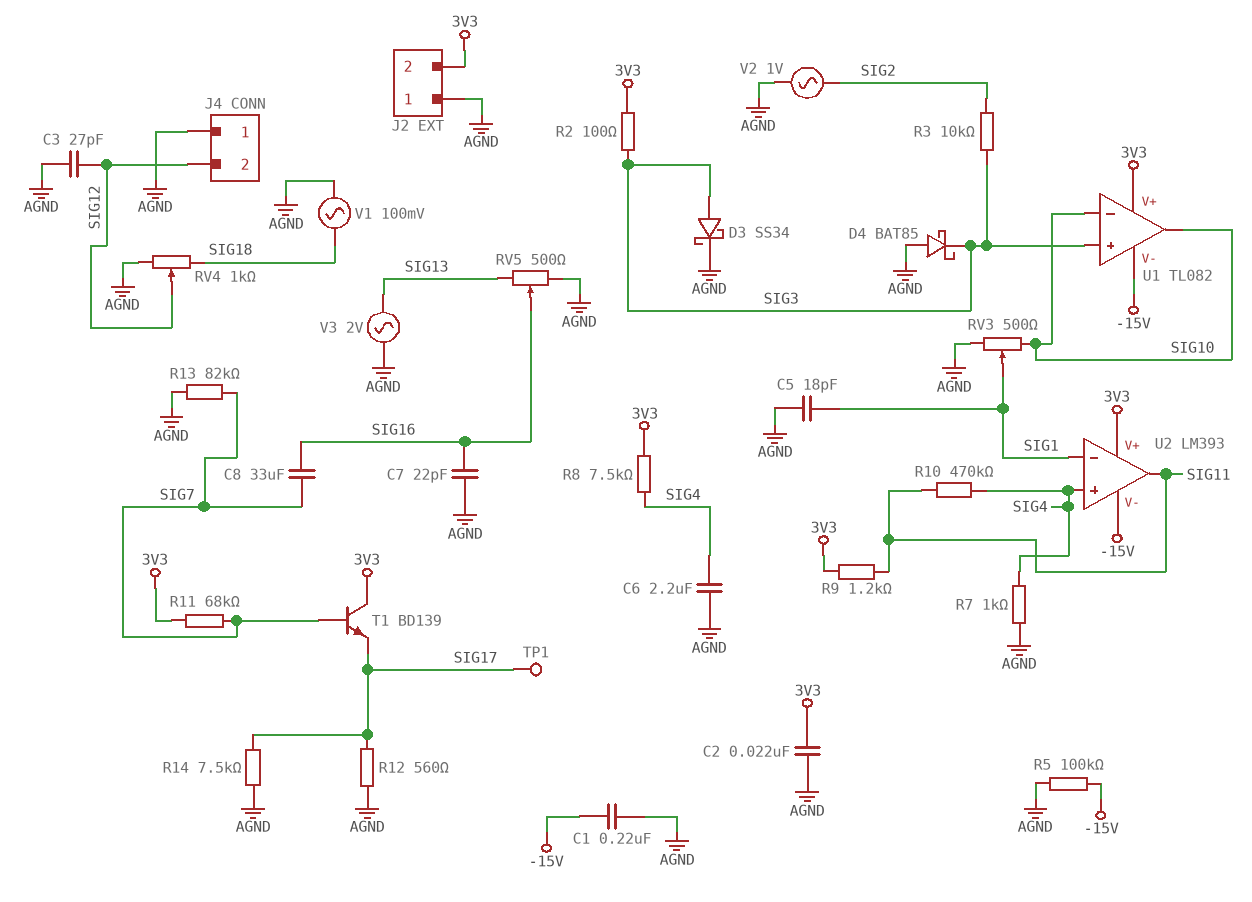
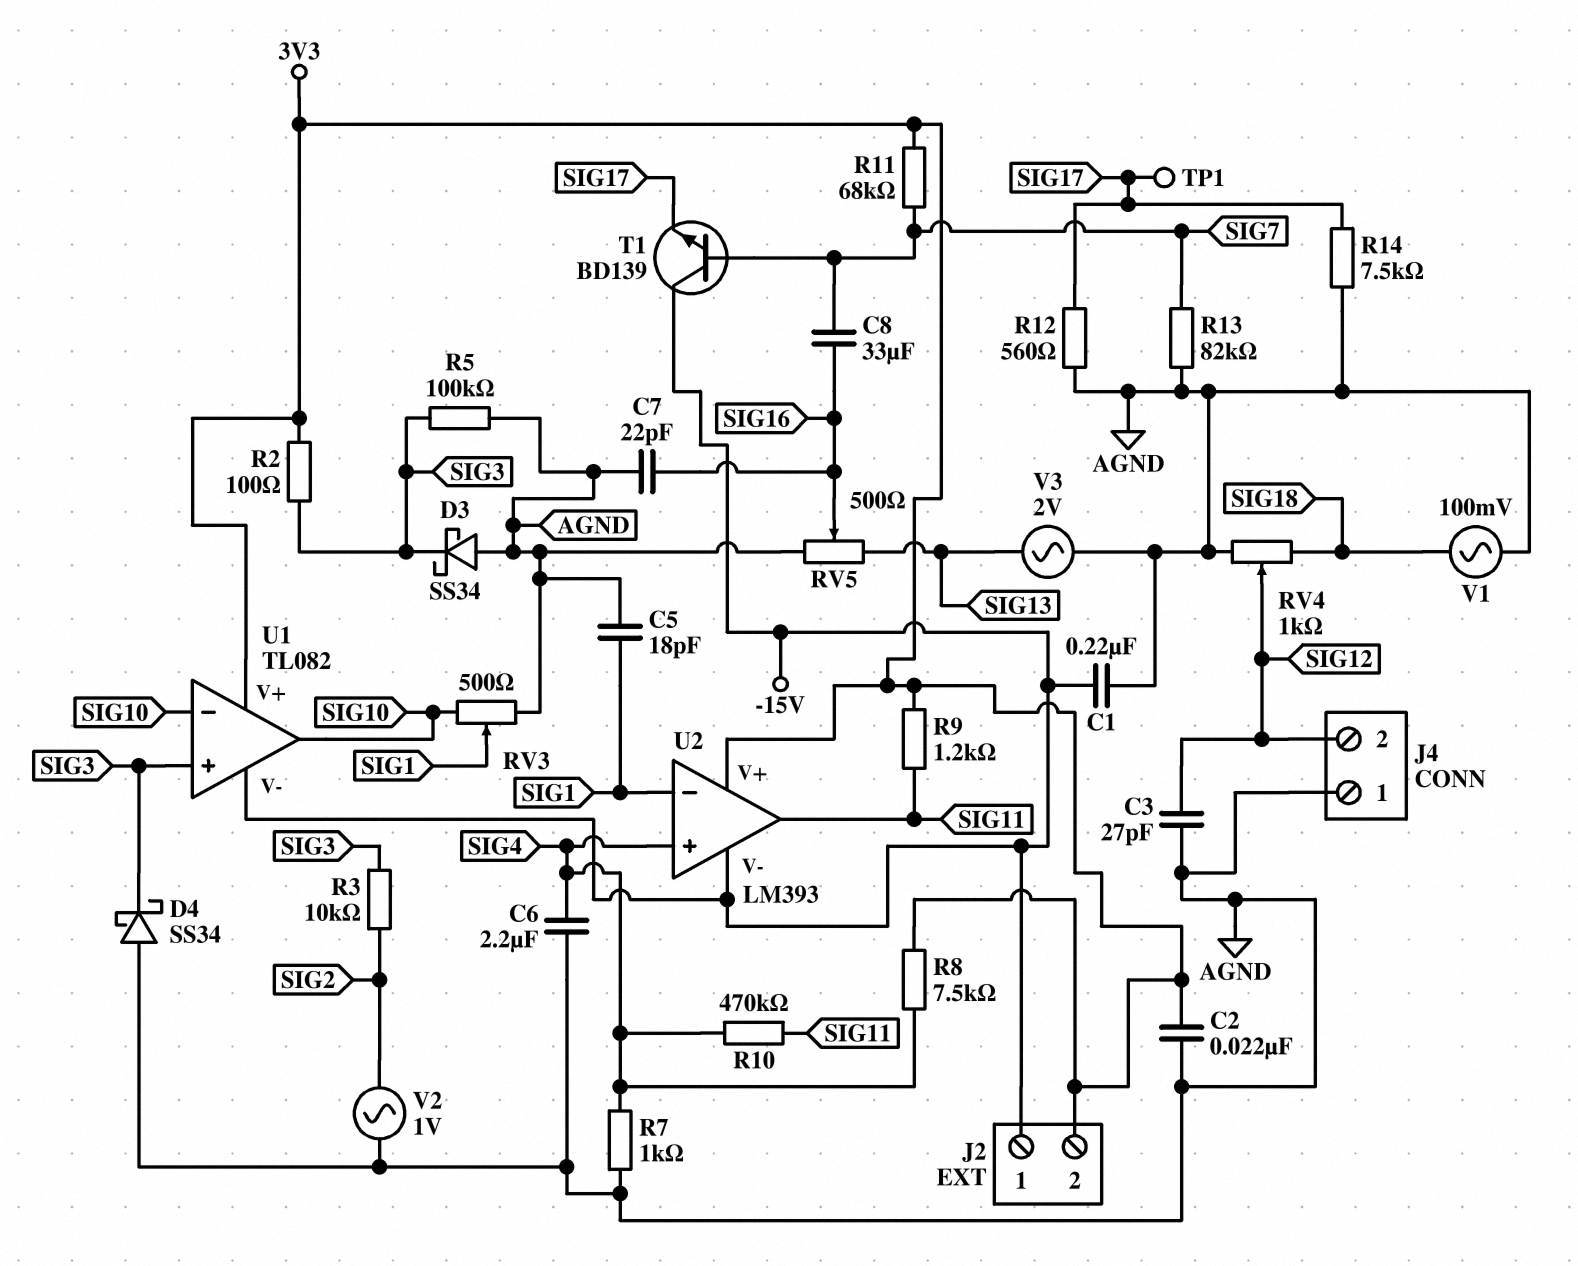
D3: schottky SS34 (A SIG3, K AGND) -> schottky SS34 (A AGND, K SIG3)
D4: schottky BAT85 (A AGND, K SIG3) -> schottky SS34 (A AGND, K SIG3)
J2 pin 1: AGND -> -15V
R5: 100k (-15V, AGND) -> 100k (AGND, SIG3)
T1: NPN BD139 (B SIG7, C 3V3, E SIG17) -> NPN BD139 (B SIG7, C -15V, E SIG17)

